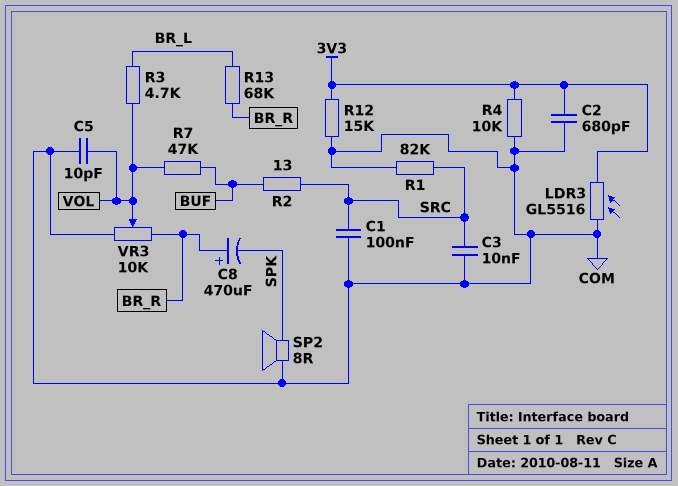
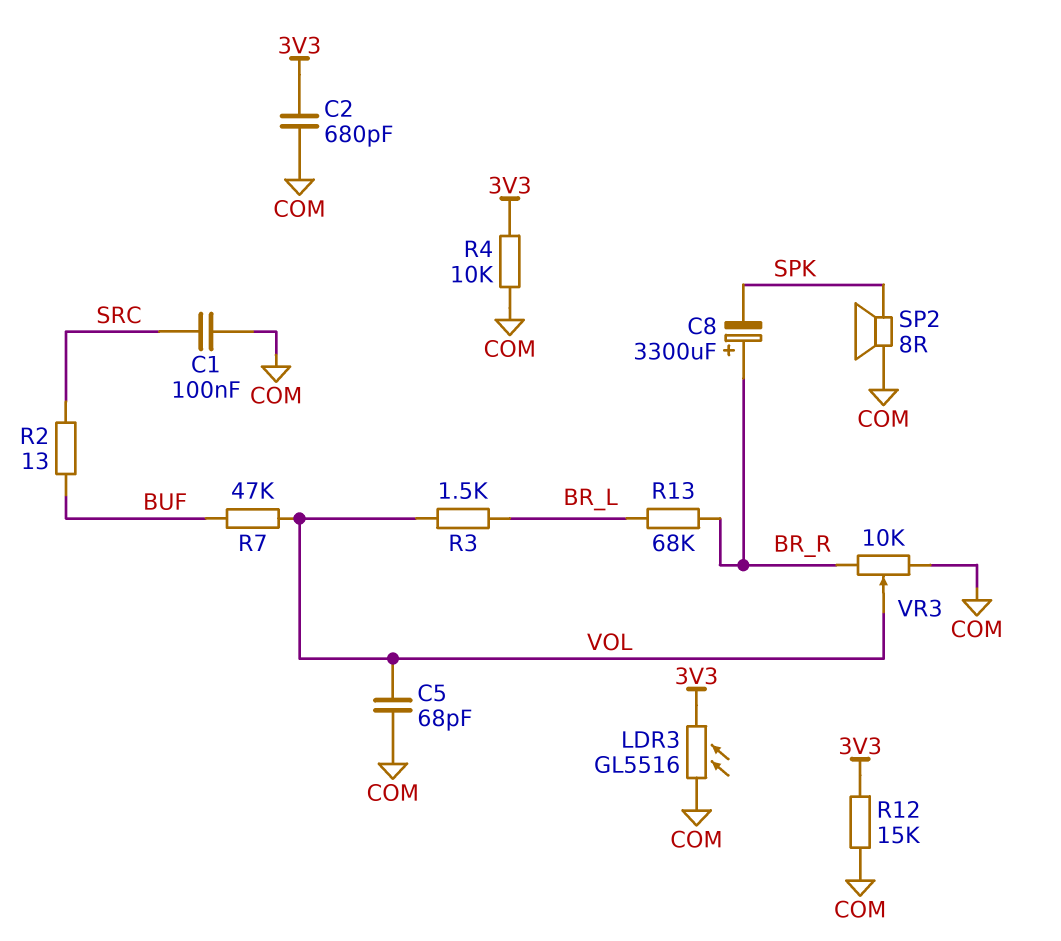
C3: 10nF (COM, SRC) -> none
C5: 10pF (COM, VOL) -> 68pF (COM, VOL)
C8: 470uF (plus BR_R, minus SPK) -> 3300uF (plus BR_R, minus SPK)
R1: 82k (COM, SRC) -> none
R3: 4.7k (BR_L, VOL) -> 1.5k (BR_L, VOL)

